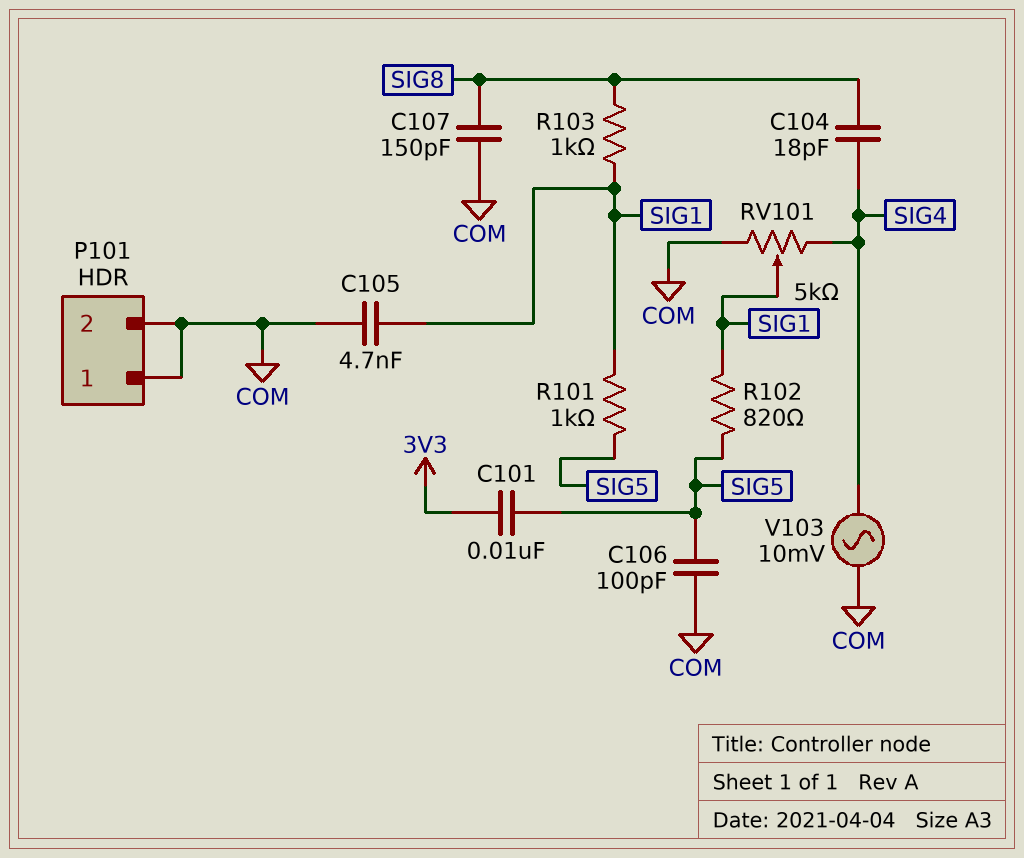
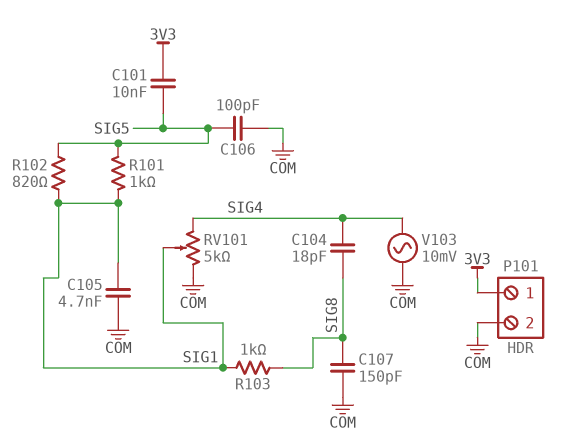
P101 pin 1: COM -> 3V3

